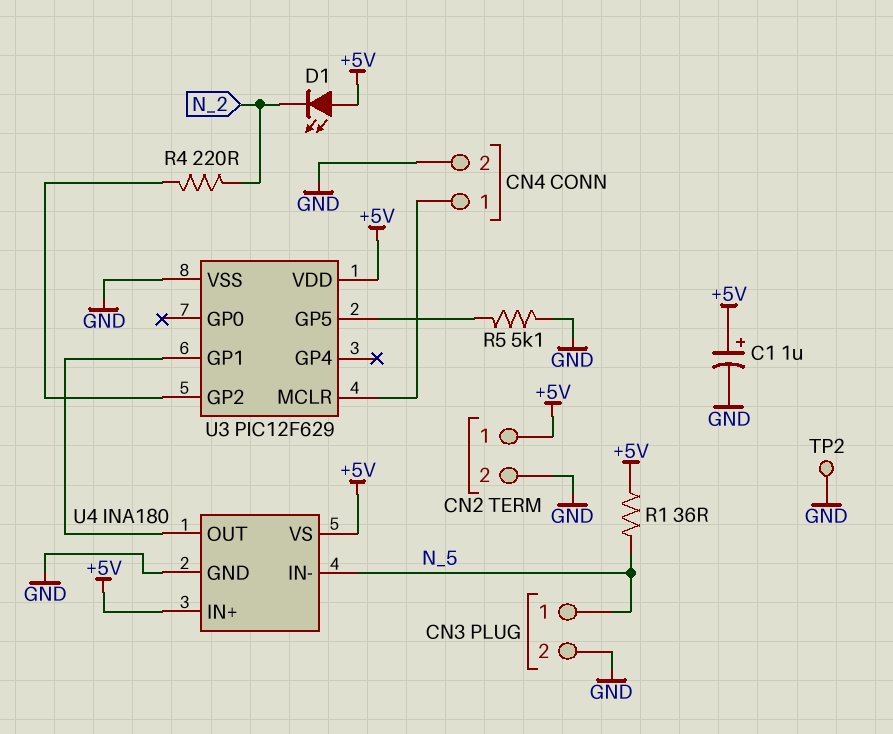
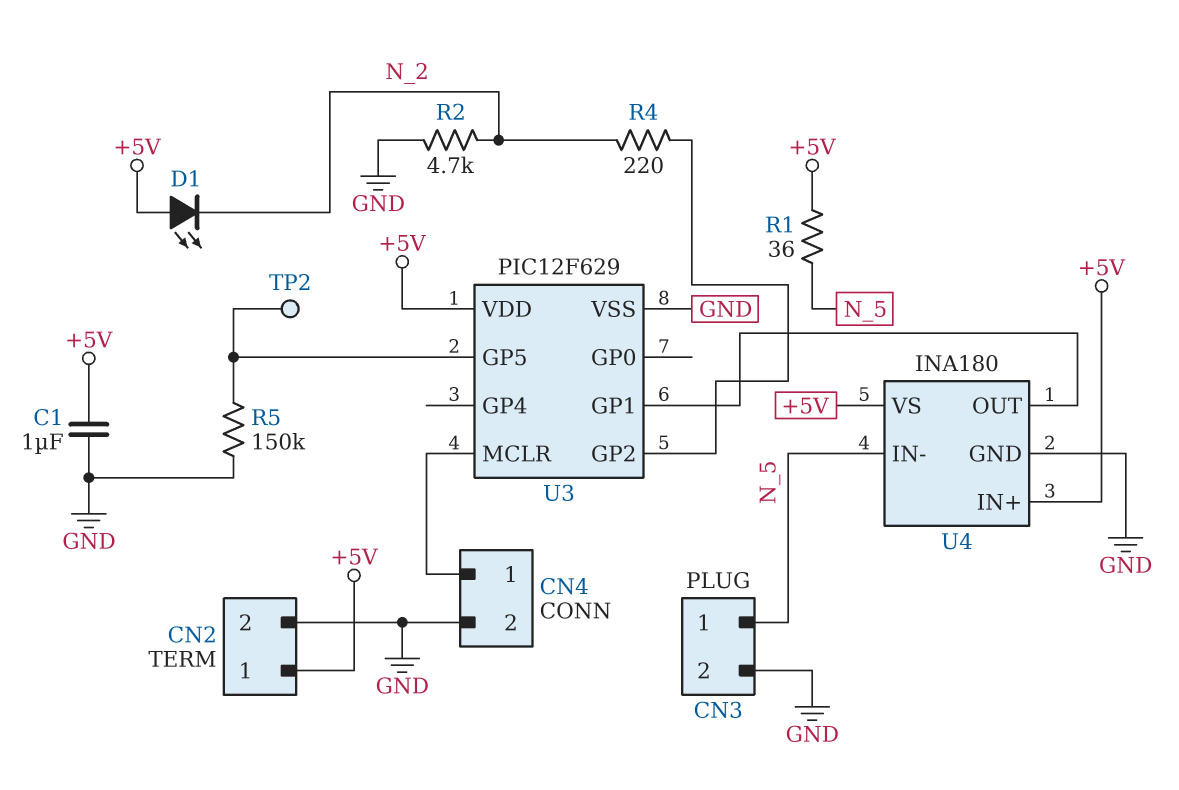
C1: 1uF (plus +5V, minus GND) -> 1uF (+5V, GND)
R2: none -> 4.7k (GND, N_2)
R5: 5.1k (GND, U3/GP5) -> 150k (GND, U3/GP5)
TP2: test point (GND) -> test point (U3/GP5)

